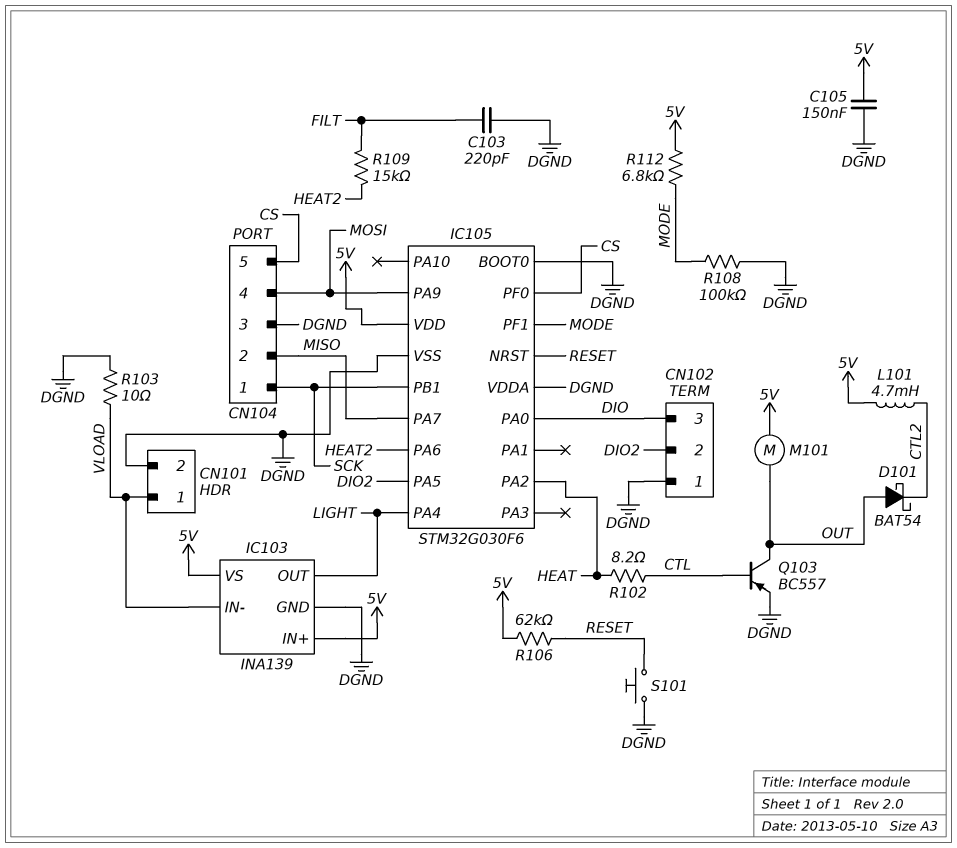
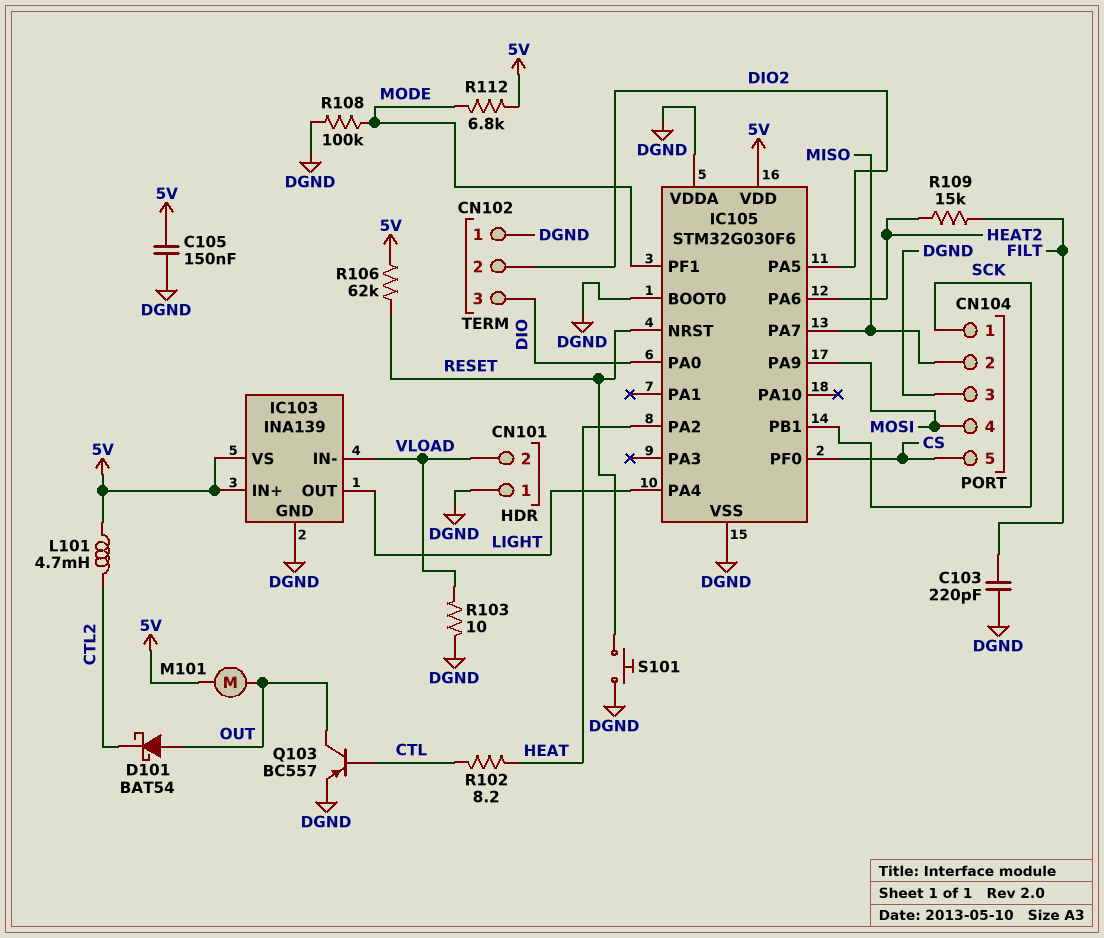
CN101 pin 1: VLOAD -> DGND
CN101 pin 2: DGND -> VLOAD

